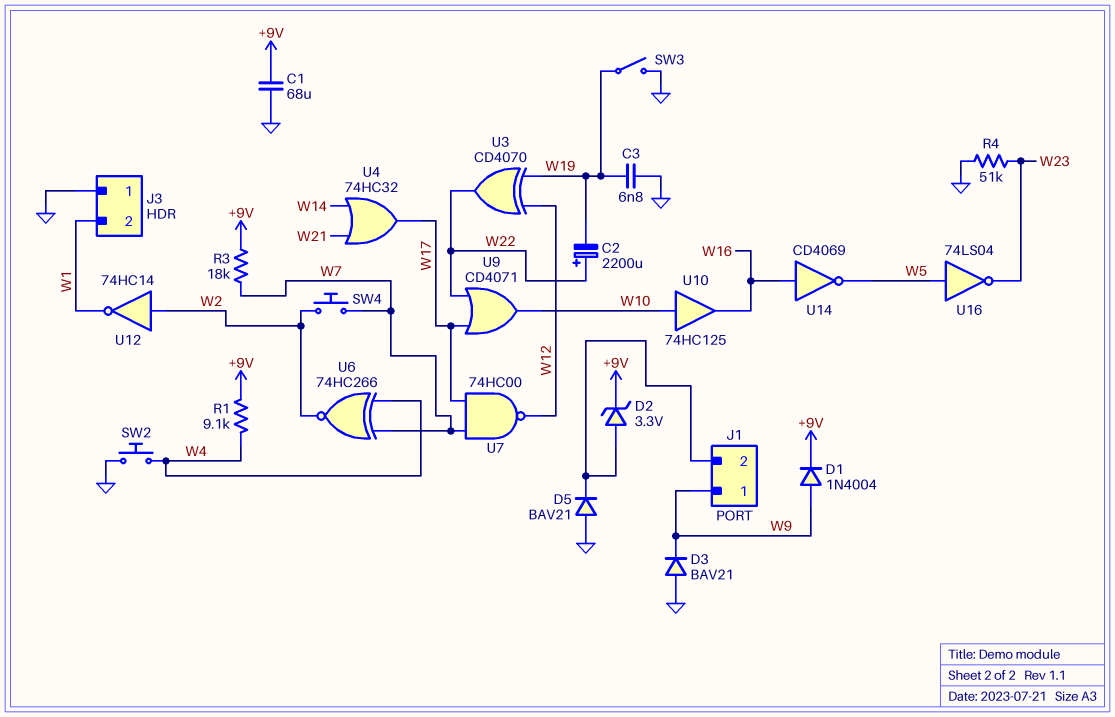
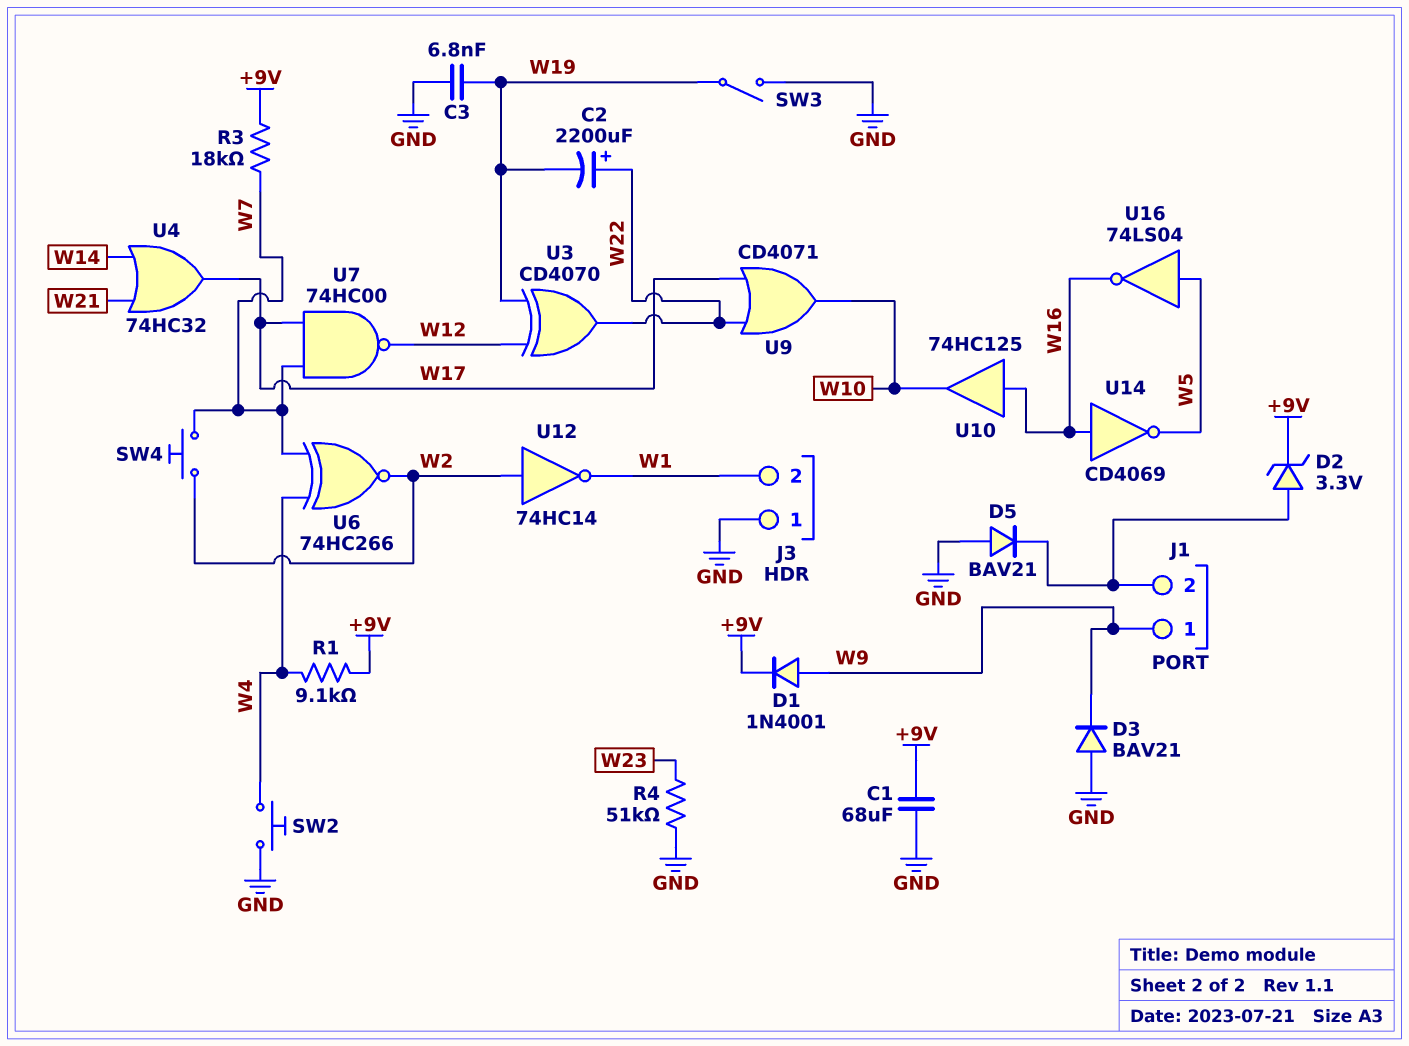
D1: diode 1N4004 (A W9, K +9V) -> diode 1N4001 (A W9, K +9V)
U10: buffer 74HC125 (in W10, out W16) -> buffer 74HC125 (in W16, out W10)
U16: NOT 74LS04 (in W5, out W23) -> NOT 74LS04 (in W5, out W16)

